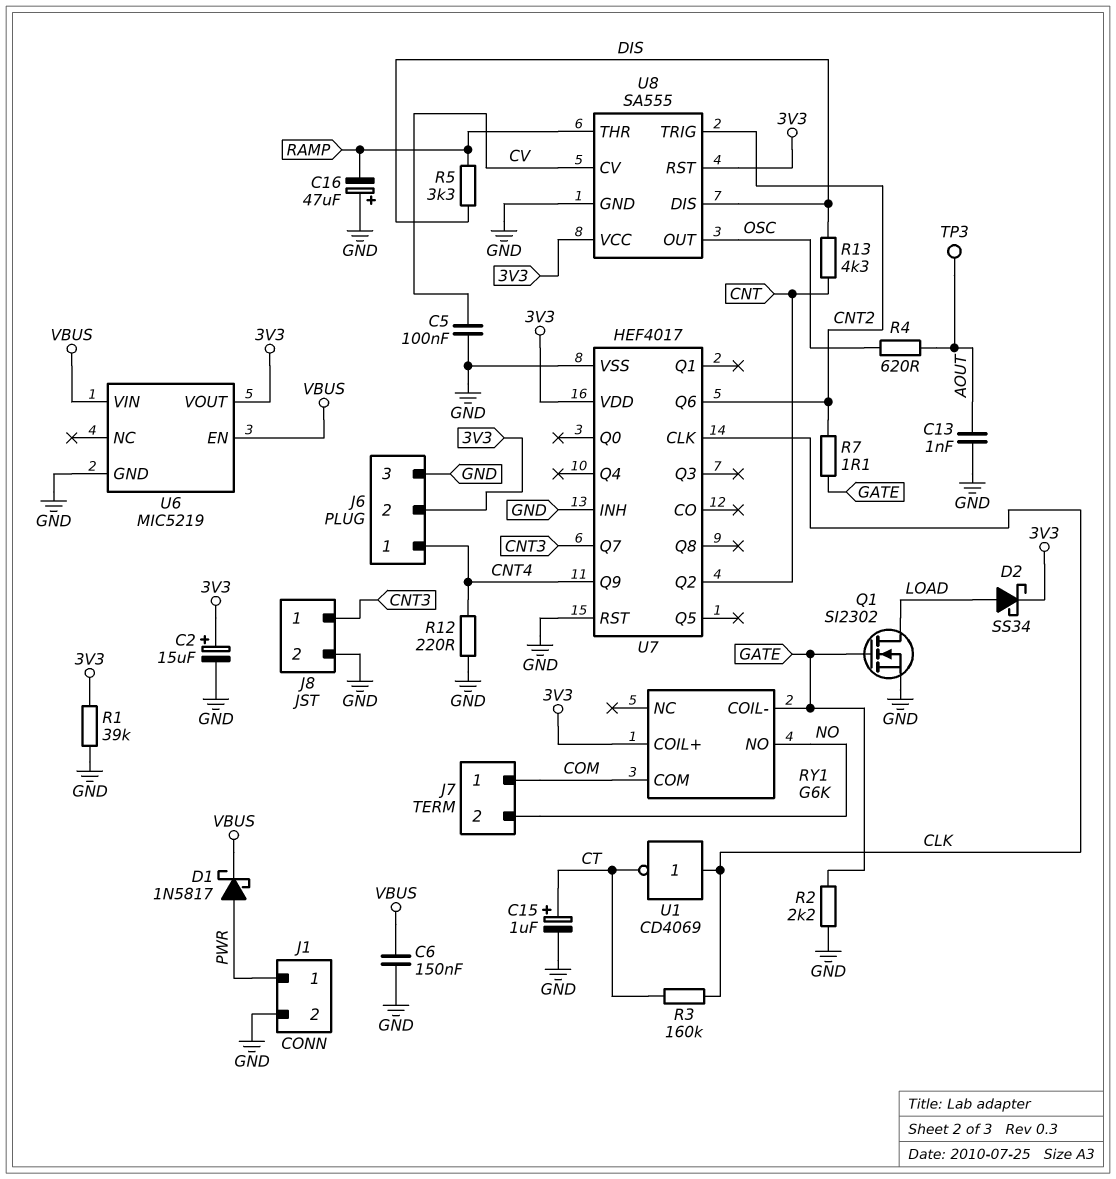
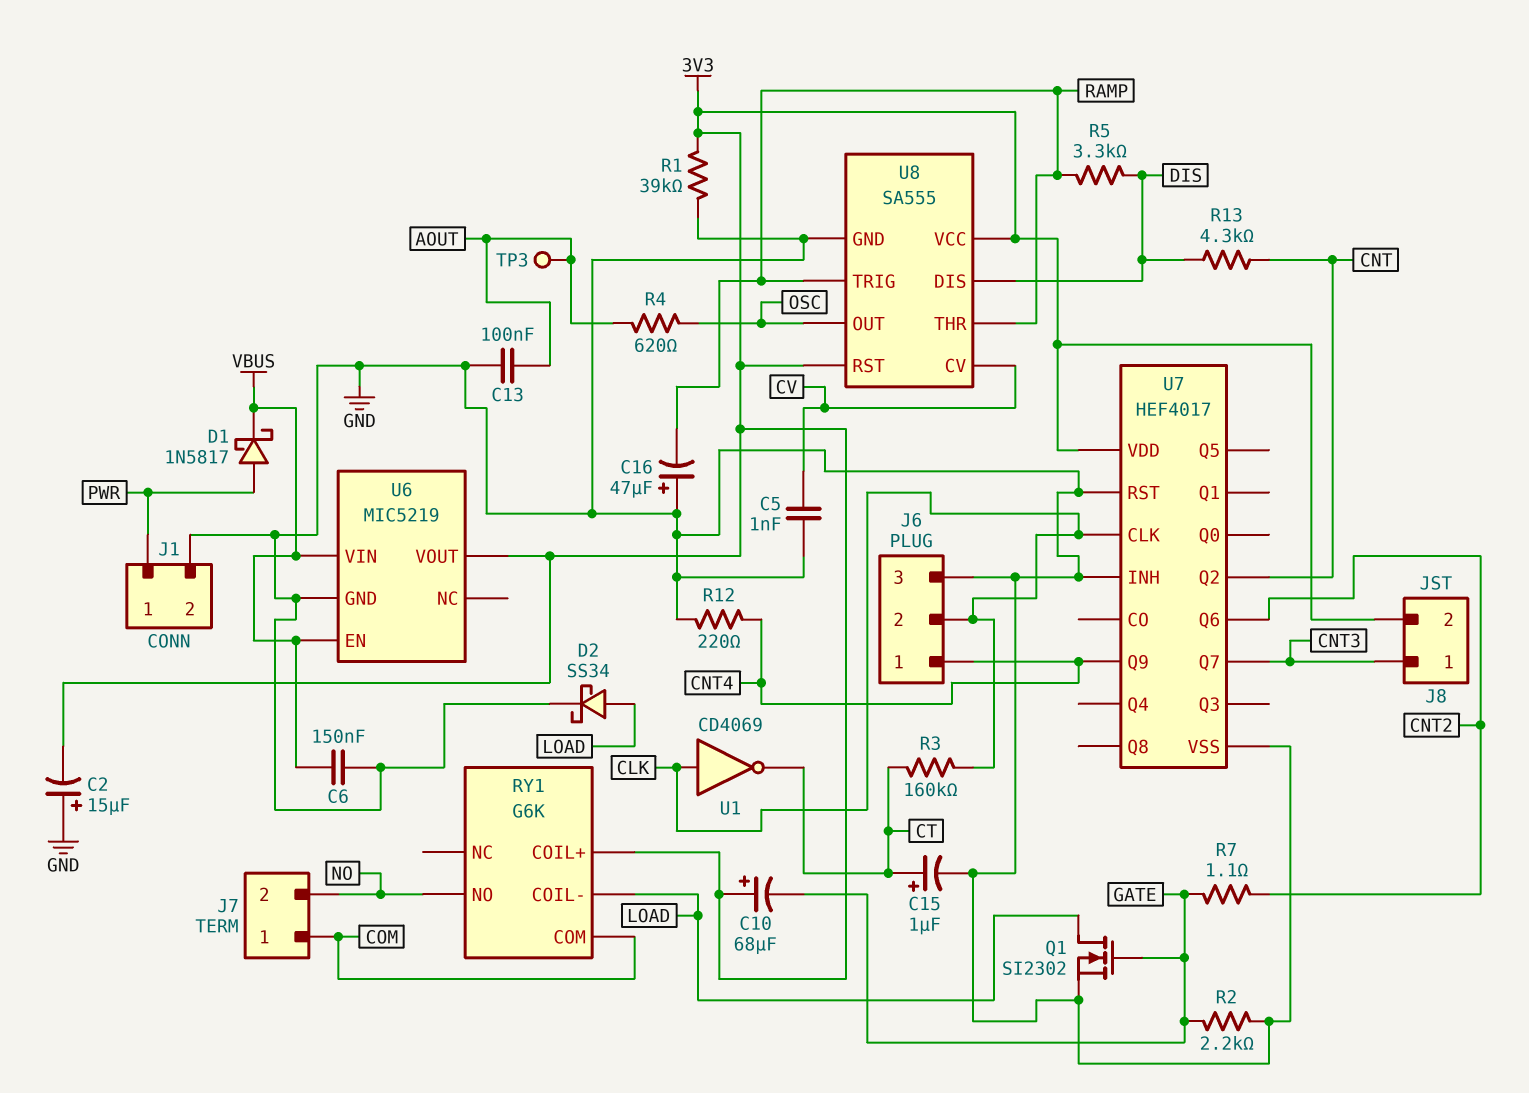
C2: 15uF (plus 3V3, minus GND) -> 15uF (plus GND, minus 3V3)
C5: 100nF (CV, GND) -> 1nF (CV, GND)
C10: none -> 68uF (plus 3V3, minus GATE)
C13: 1nF (AOUT, GND) -> 100nF (AOUT, GND)
D2: schottky SS34 (A LOAD, K 3V3) -> schottky SS34 (A LOAD, K GND)
J6 pin 2: 3V3 -> CLK
J8 pin 2: GND -> 3V3
RY1 pin COIL-: GATE -> LOAD
U8 pin TRIG: CNT2 -> RAMP

